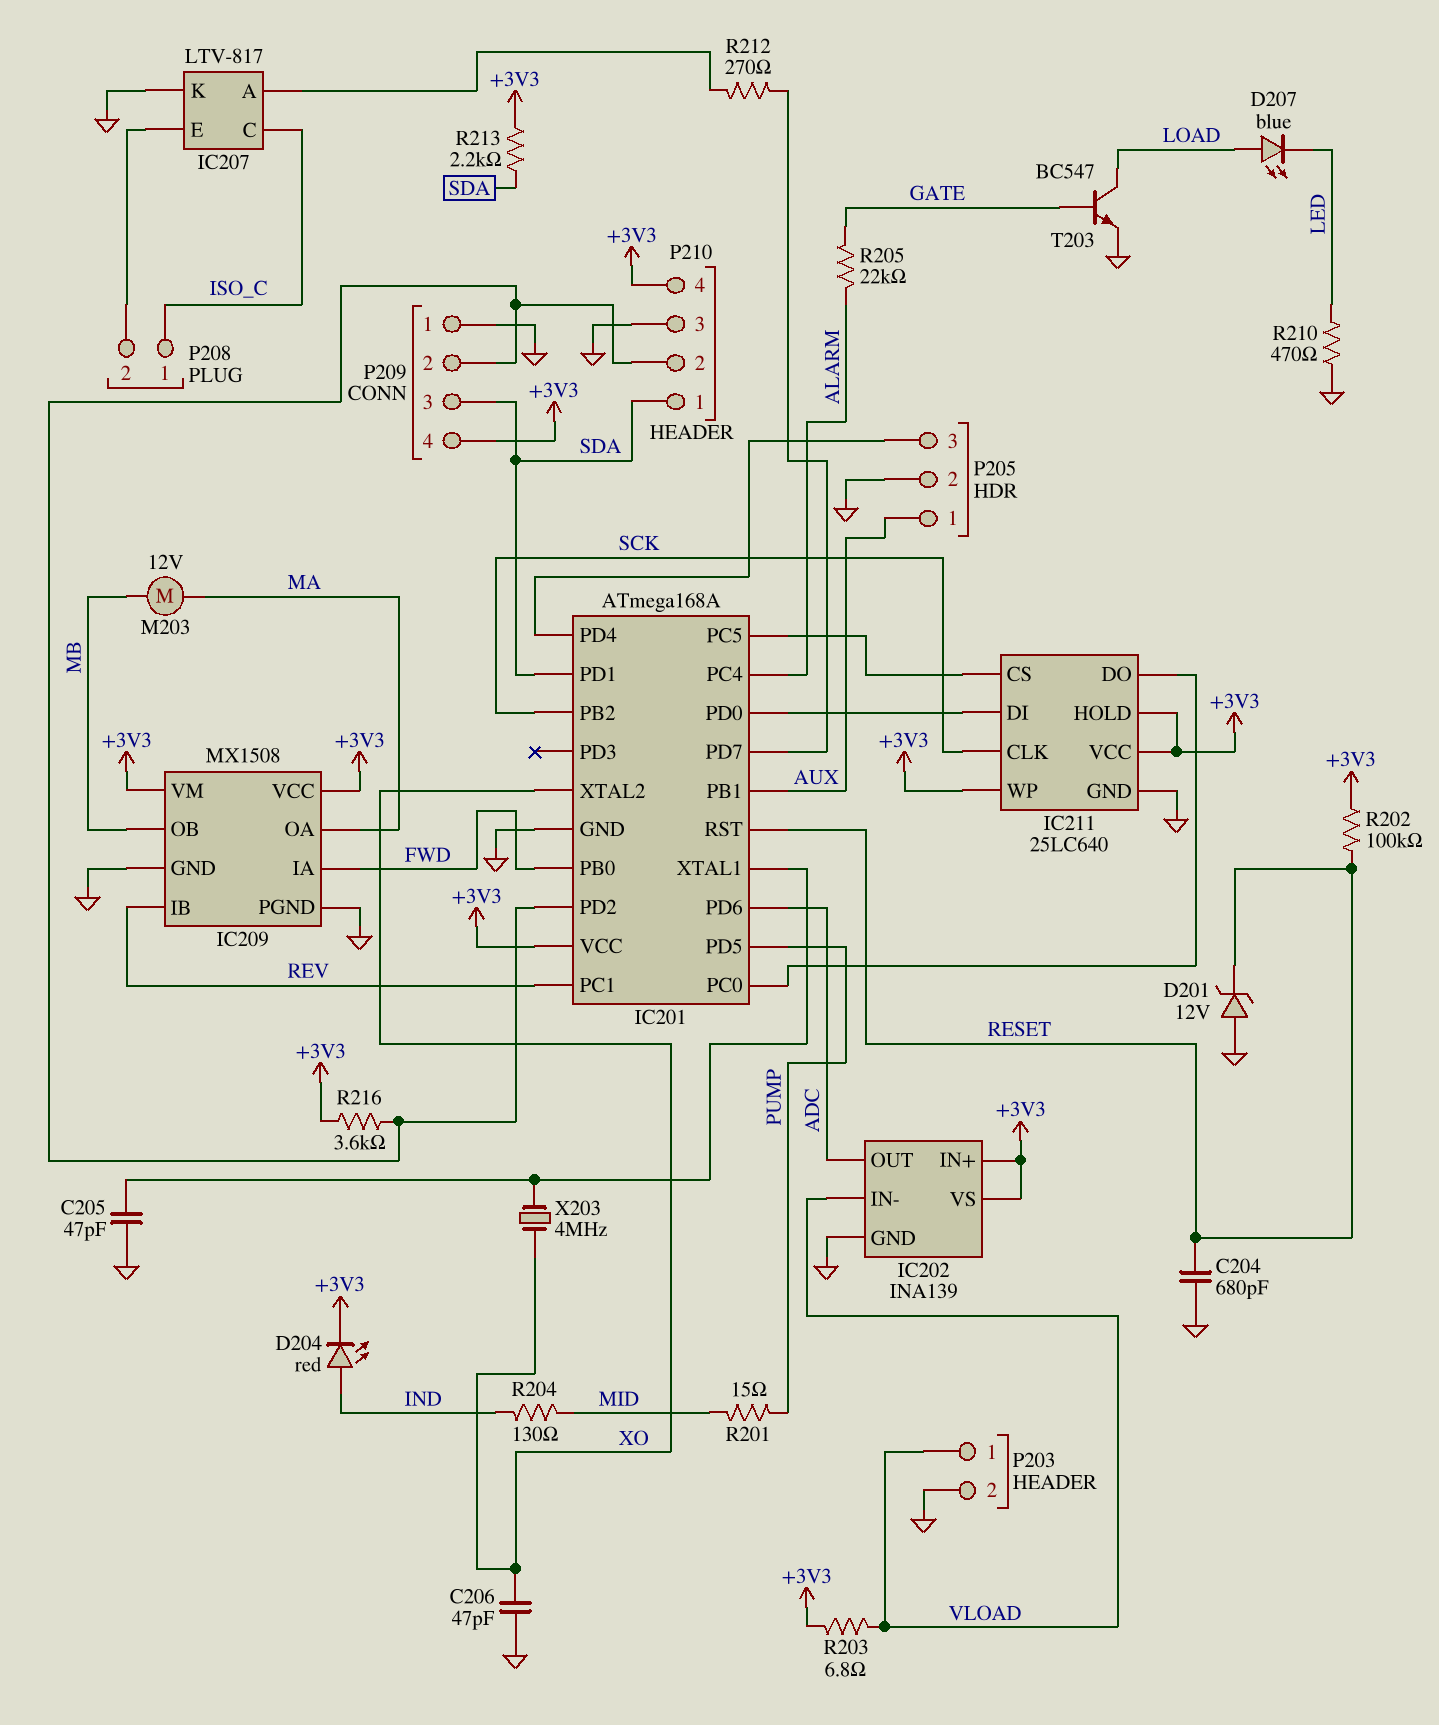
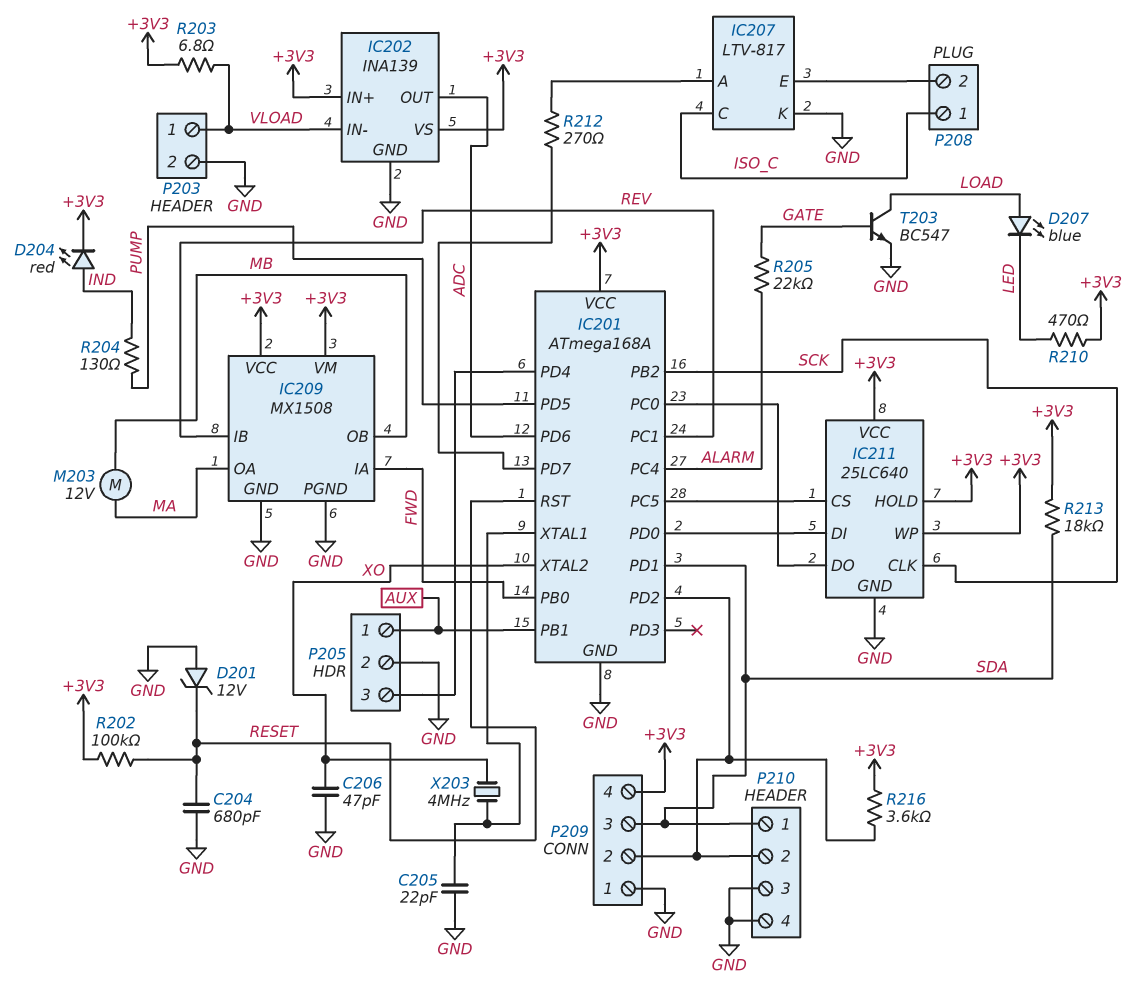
C205: 47pF (GND, IC201/XTAL1) -> 22pF (GND, IC201/XTAL1)
P210 pin 4: +3V3 -> GND
R201: 15 (MID, PUMP) -> none
R204: 130 (IND, MID) -> 130 (IND, PUMP)
R210: 470 (GND, LED) -> 470 (+3V3, LED)
R213: 2.2k (+3V3, SDA) -> 18k (+3V3, SDA)

